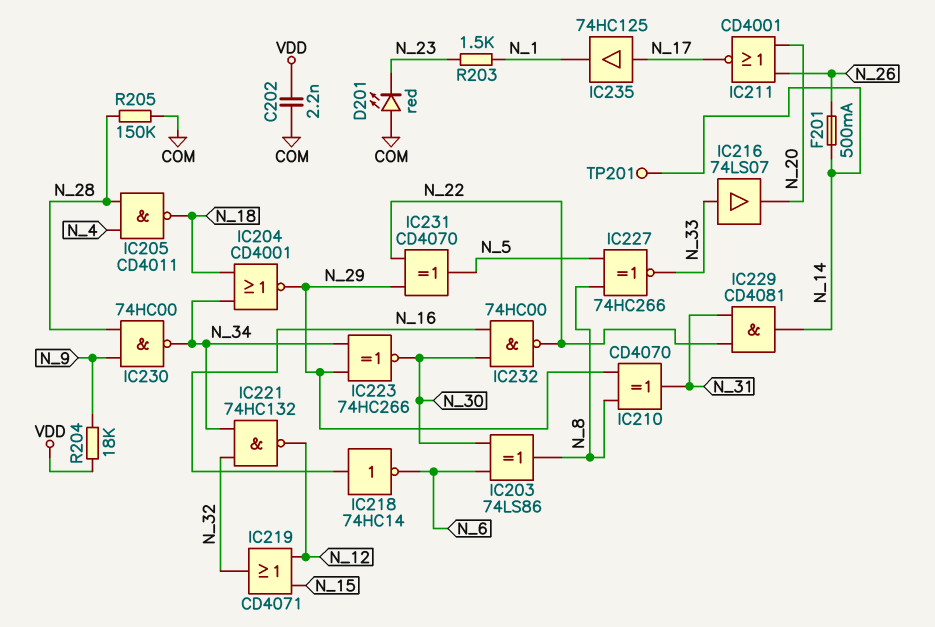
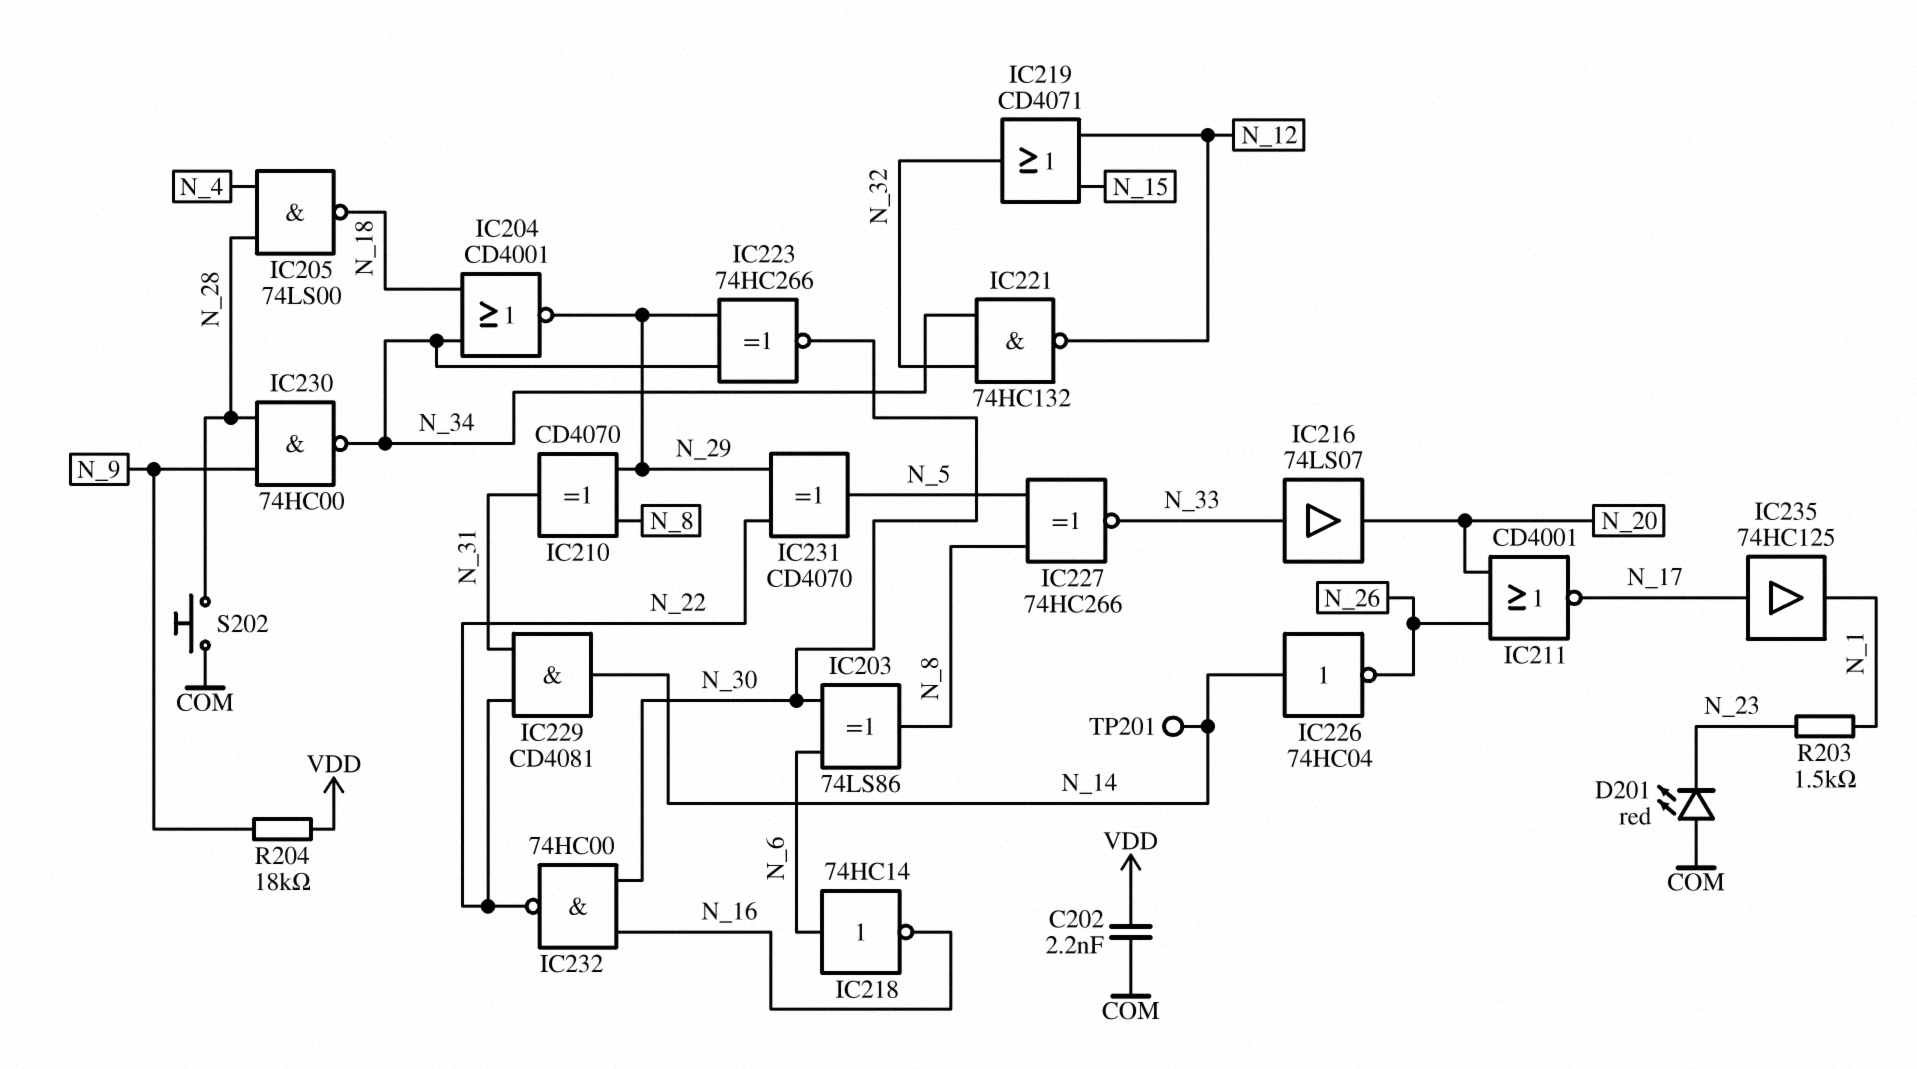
F201: 500mA (N_14, N_26) -> none
IC205: NAND CD4011 (in N_4, in N_28, out N_18) -> NAND 74LS00 (in N_4, in N_28, out N_18)
IC218: NOT 74HC14 (in N_16, out N_6) -> NOT 74HC14 (in N_6, out N_16)
IC226: none -> NOT 74HC04 (in N_14, out N_26)
R205: 150k (COM, N_28) -> none
S202: none -> button (COM, N_28)

